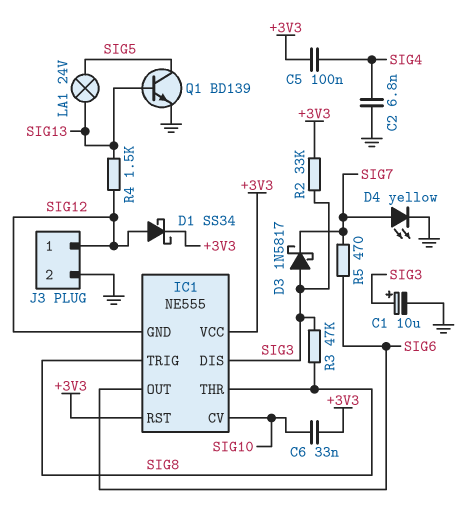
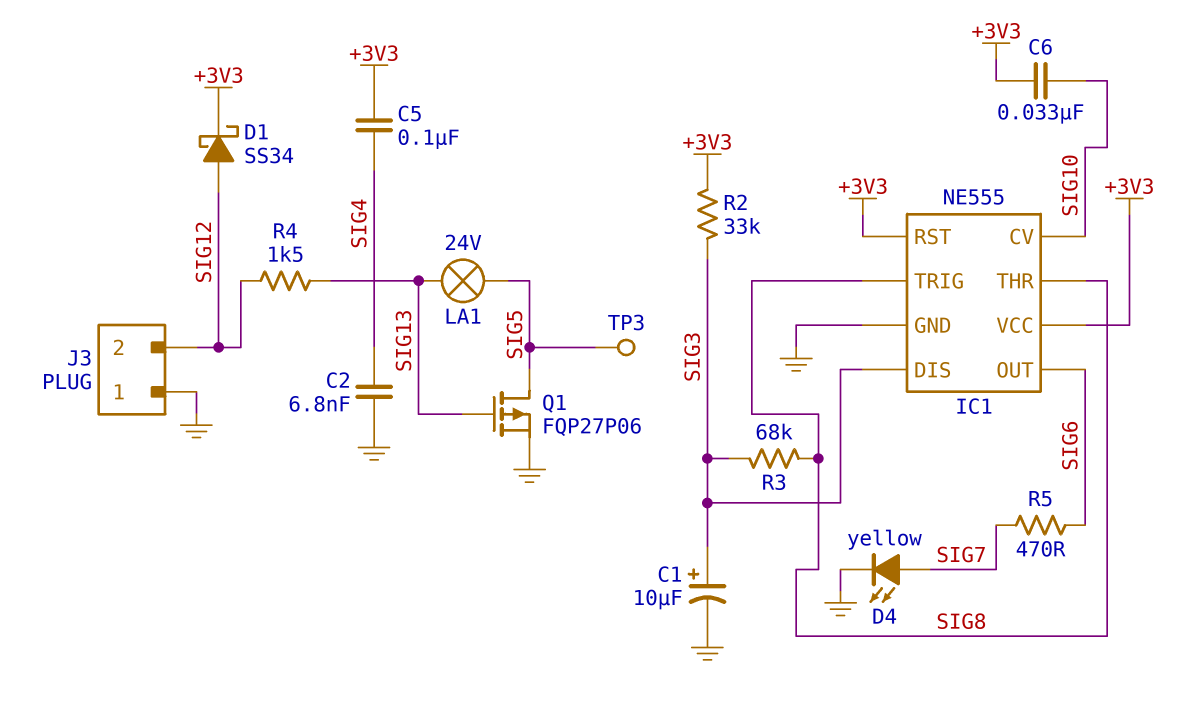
D3: schottky 1N5817 (A SIG3, K SIG7) -> none
IC1 pin GND: SIG12 -> GND
J3 pin 1: SIG12 -> GND
J3 pin 2: GND -> SIG12
Q1: NPN BD139 (B SIG13, C SIG5, E GND) -> PMOS FQP27P06 (G SIG13, D SIG5, S GND)
R3: 47k (SIG3, SIG8) -> 68k (SIG3, SIG8)
TP3: none -> test point (SIG5)

